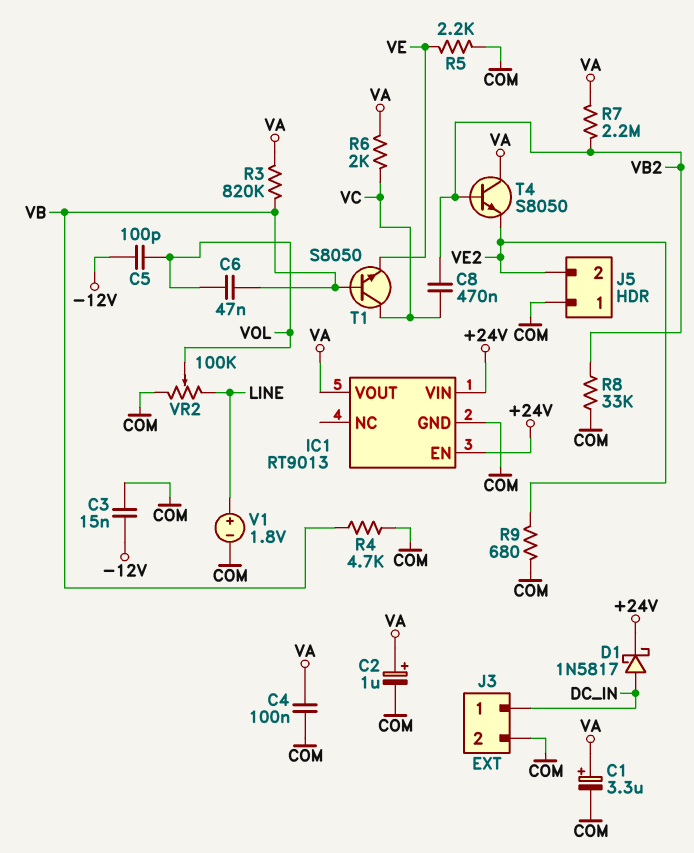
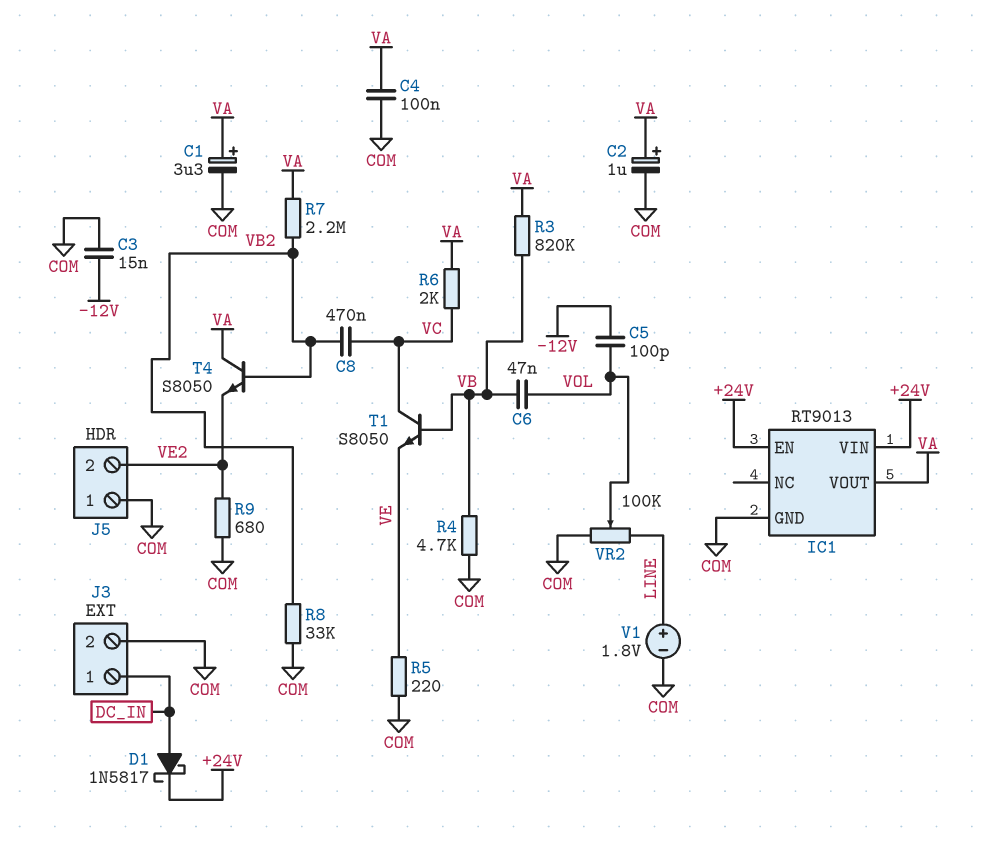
R5: 2.2k (COM, VE) -> 220 (COM, VE)

